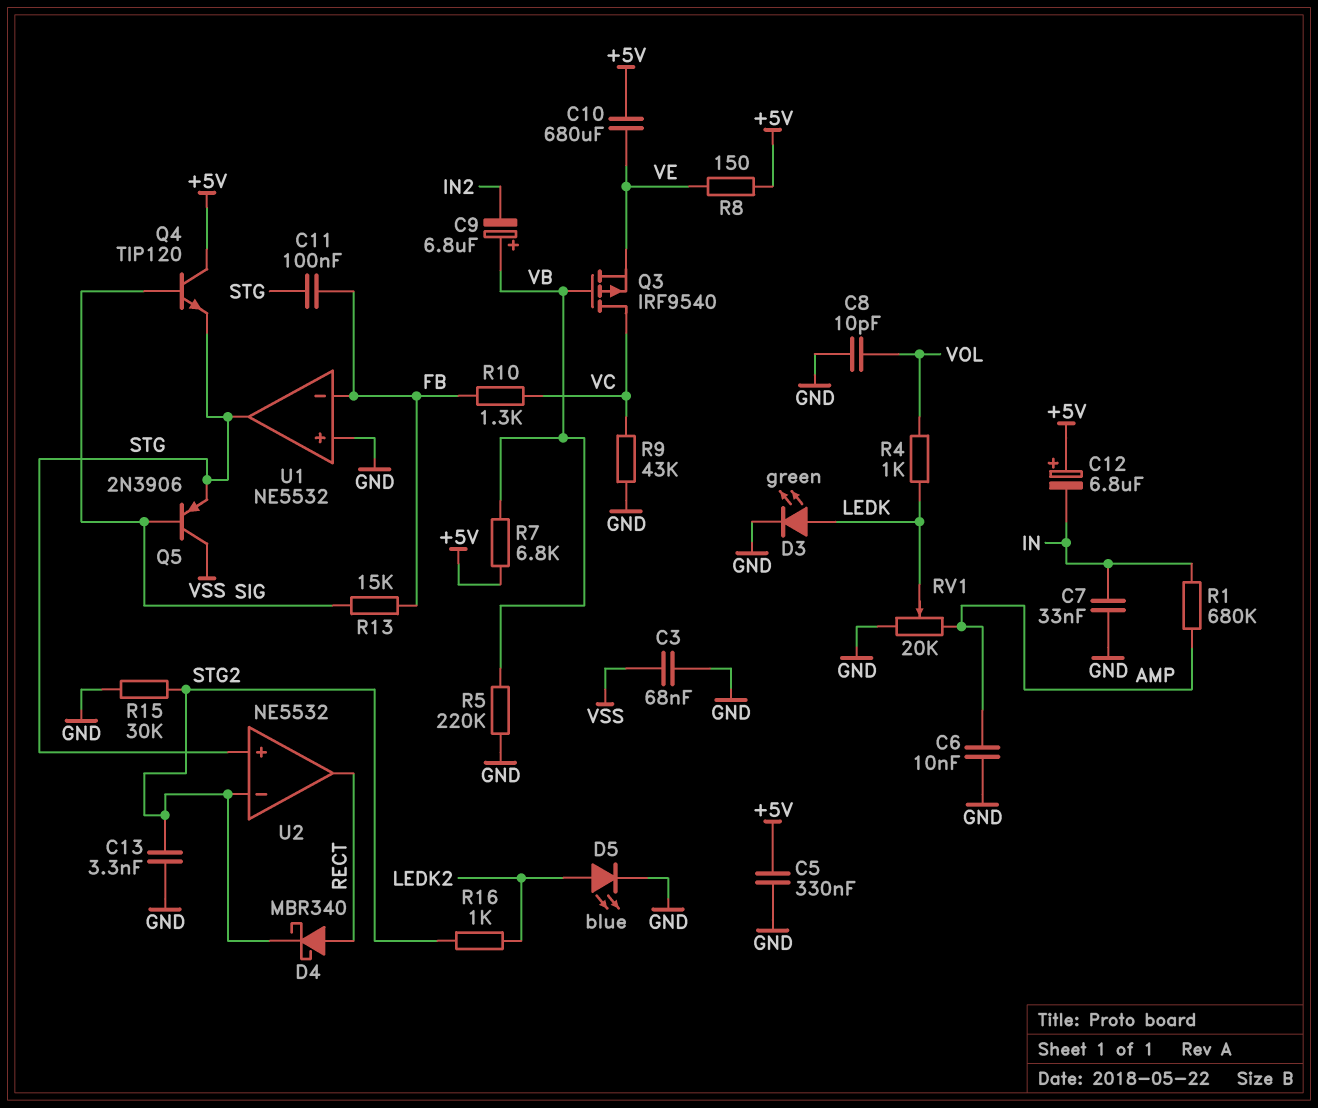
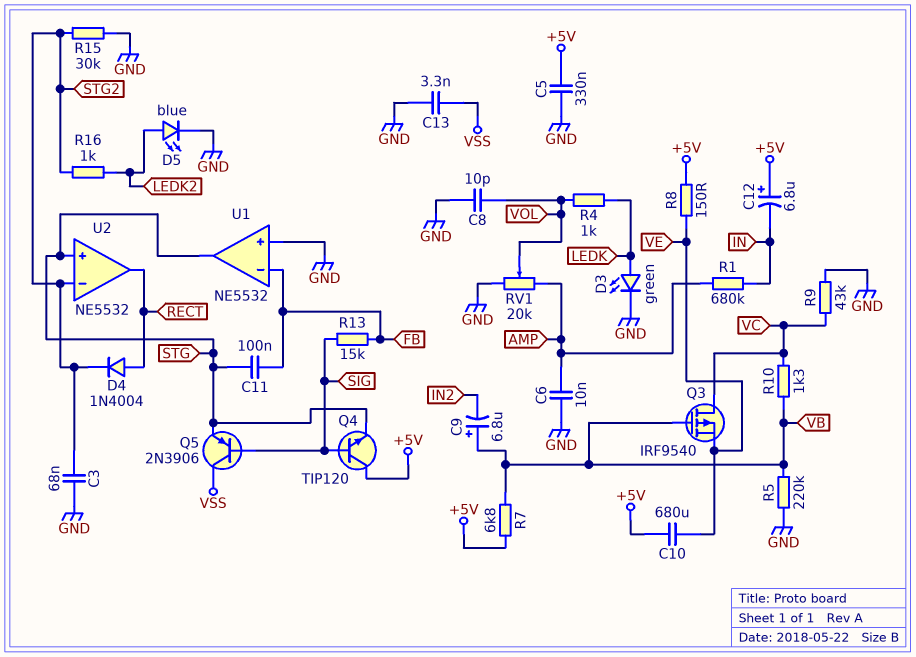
C3: 68nF (GND, VSS) -> 68nF (GND, STG2)
C7: 33nF (GND, IN) -> none
C13: 3.3nF (GND, STG2) -> 3.3nF (GND, VSS)
D4: schottky MBR340 (A RECT, K STG2) -> diode 1N4004 (A RECT, K STG2)
R10: 1.3k (FB, VC) -> 1.3k (VB, VC)
RV1: 20k (AMP, GND, wiper LEDK) -> 20k (AMP, GND, wiper VOL)

